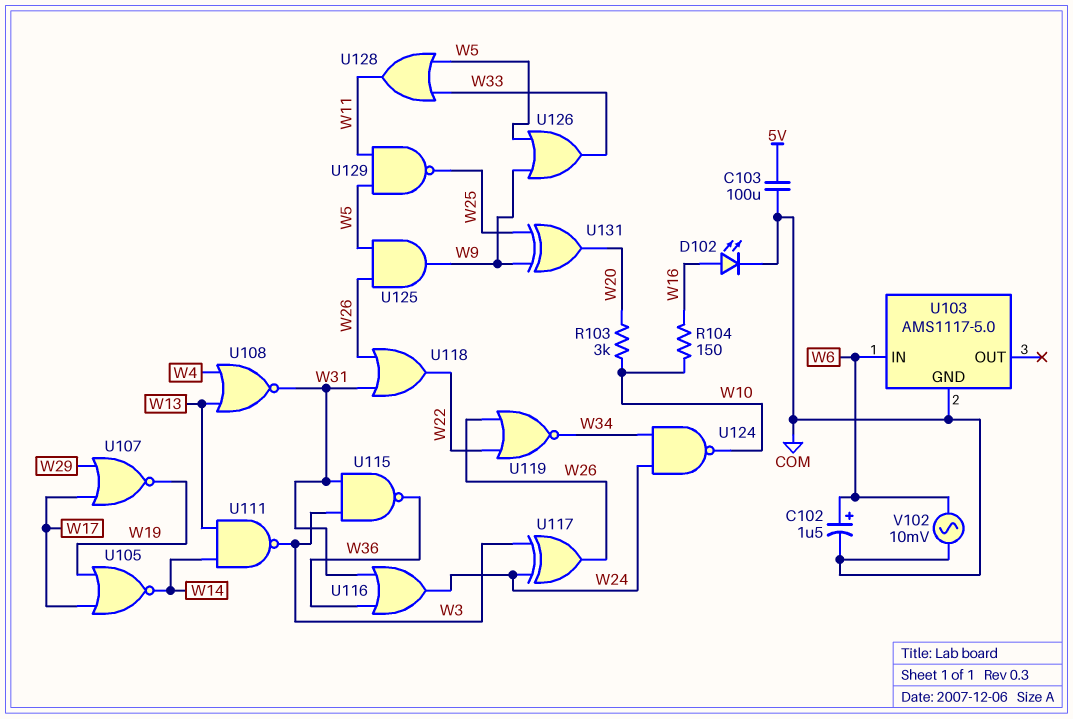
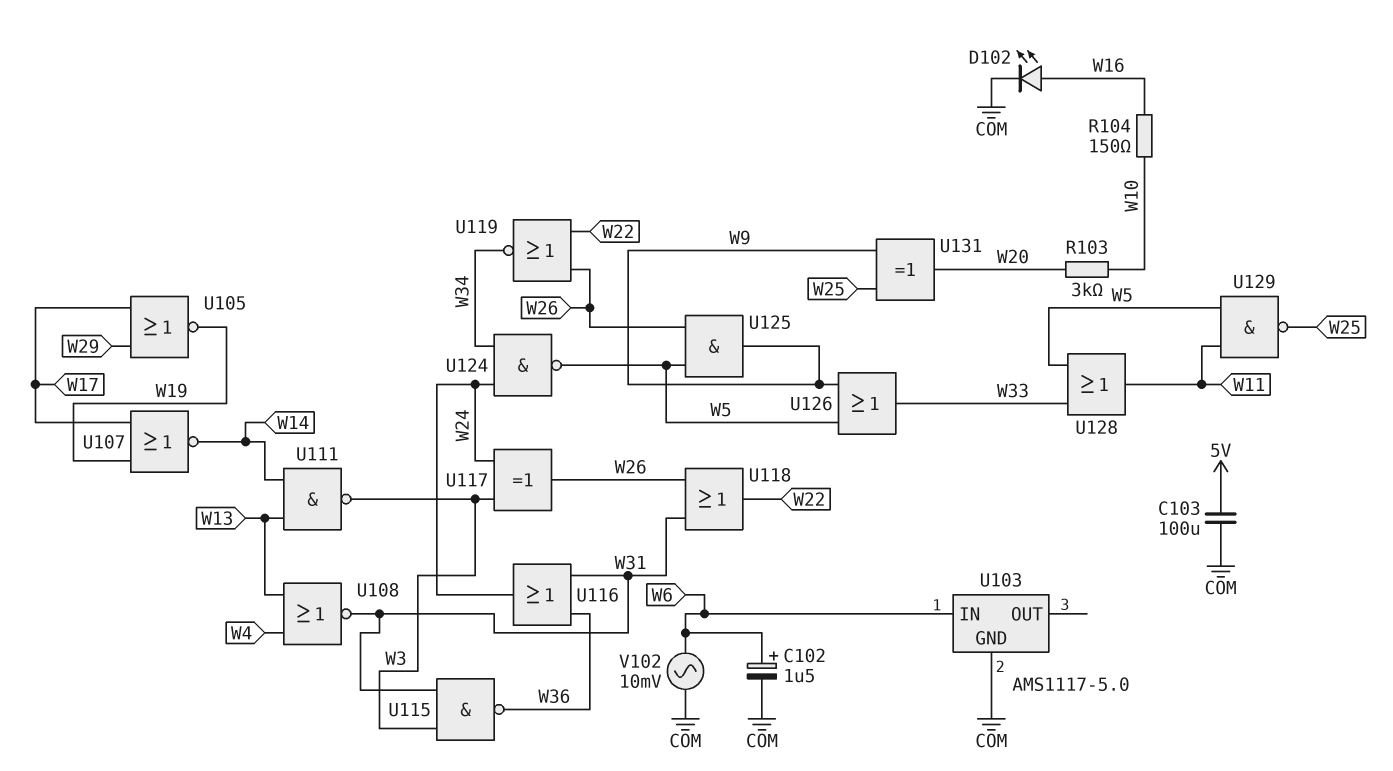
U105: NOR (in W17, in W19, out W14) -> NOR (in W17, in W29, out W19)
U107: NOR (in W17, in W29, out W19) -> NOR (in W17, in W19, out W14)
U124: NAND (in W24, in W34, out W10) -> NAND (in W24, in W34, out W5)

